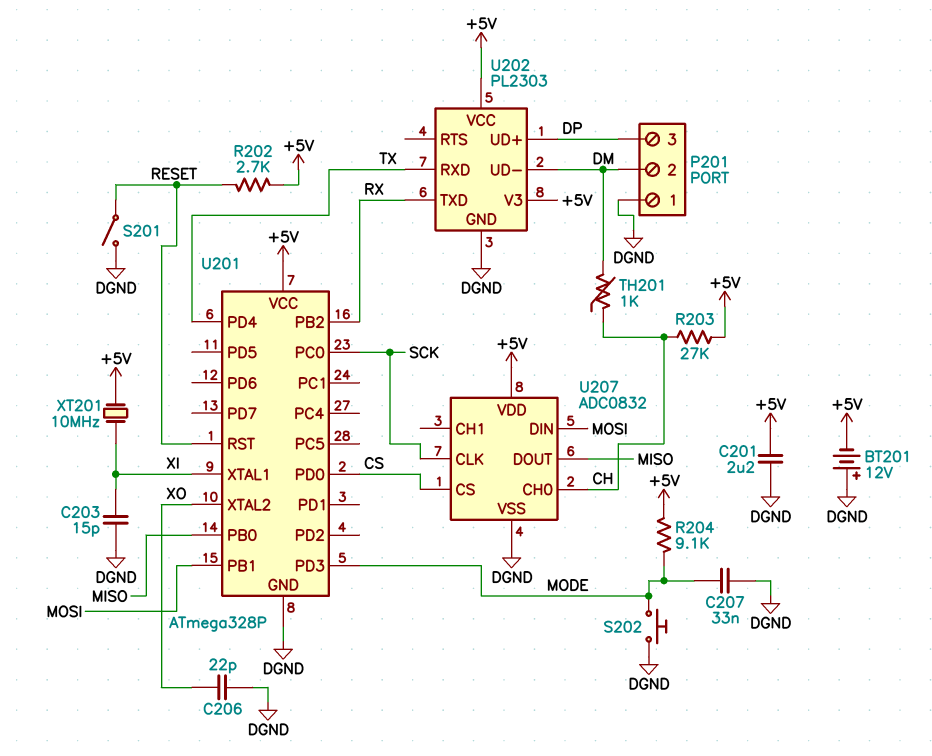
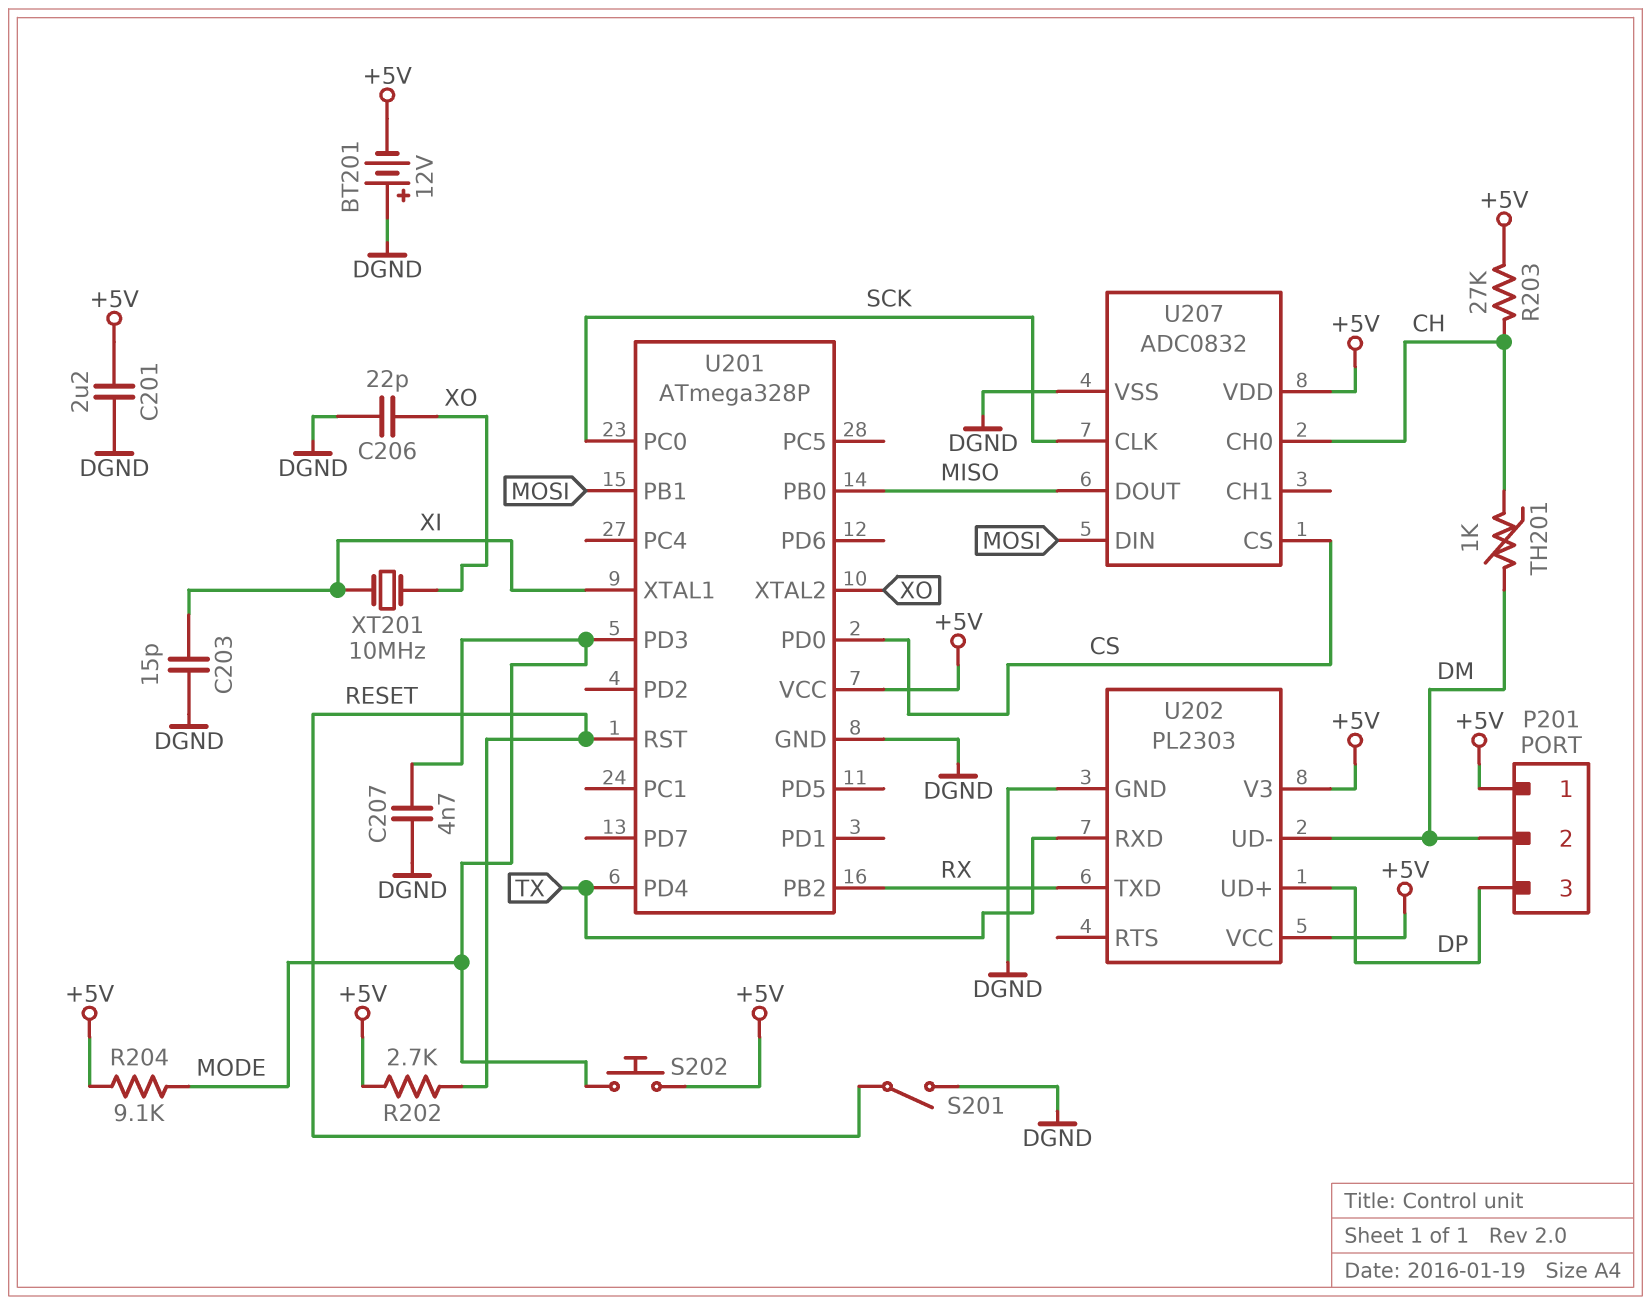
C207: 33nF (DGND, MODE) -> 4.7nF (DGND, MODE)
P201 pin 1: DGND -> +5V
S202: button (DGND, MODE) -> button (+5V, MODE)
XT201: 10MHz (+5V, XI) -> 10MHz (XI, XO)

